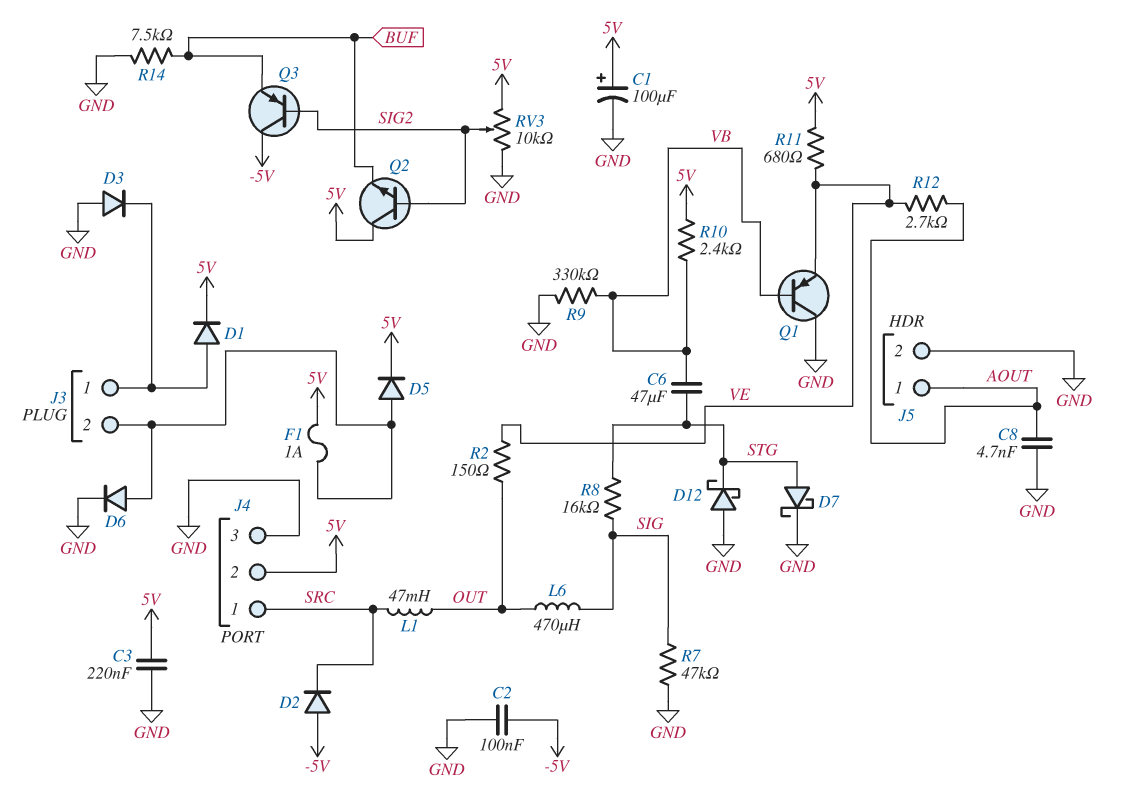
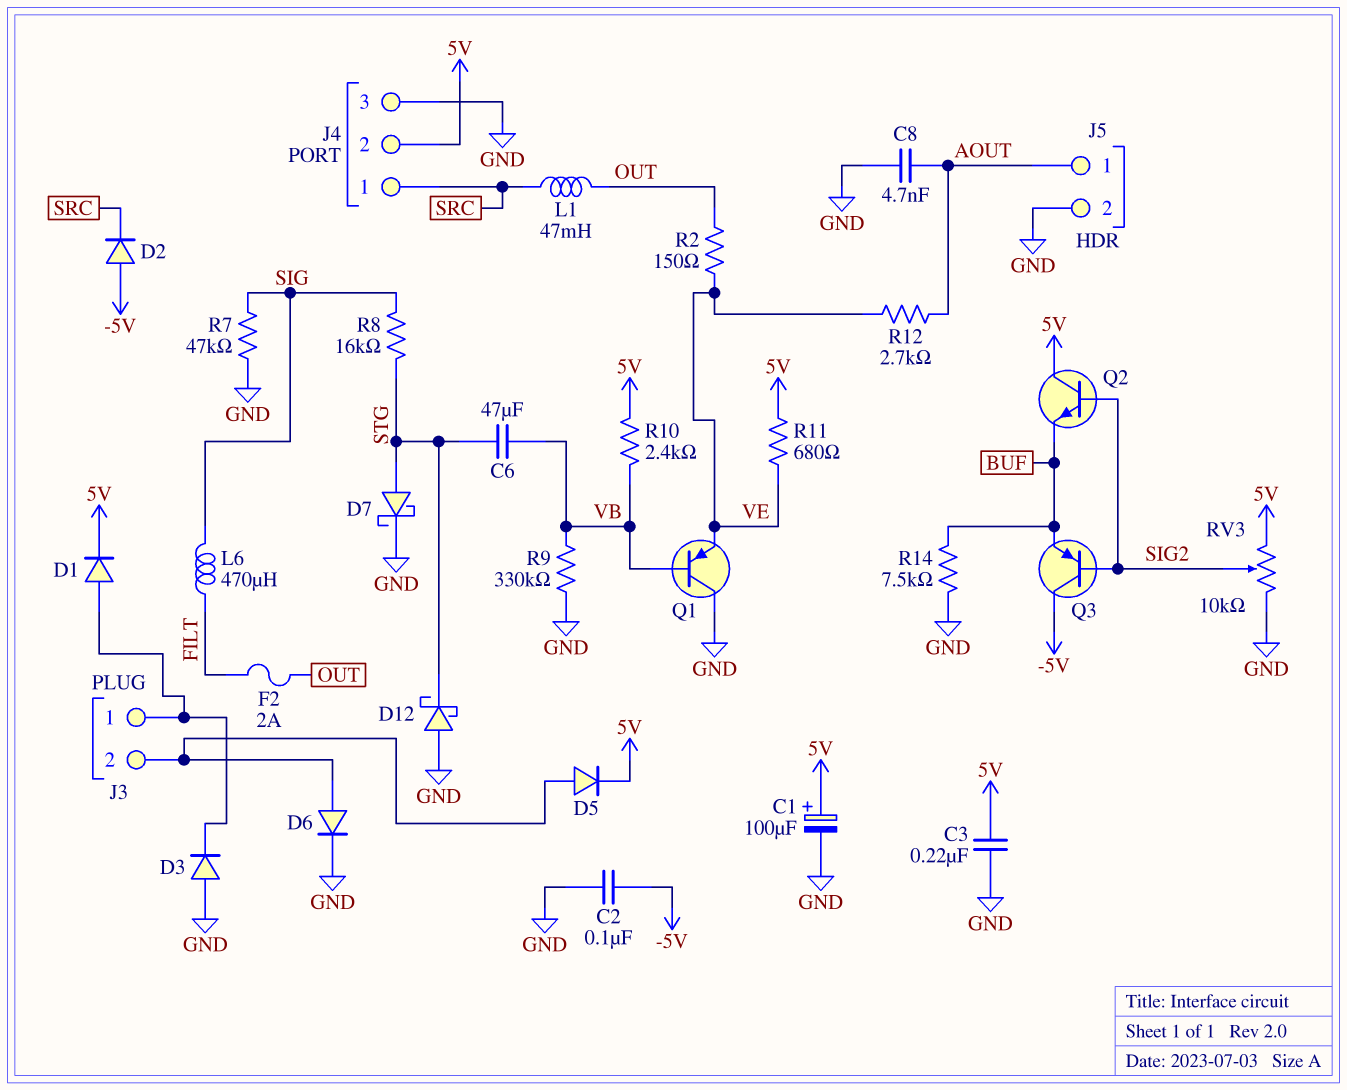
F1: 1A (5V, J3/2) -> none
F2: none -> 2A (FILT, OUT)
L6: 470uH (OUT, SIG) -> 470uH (FILT, SIG)

